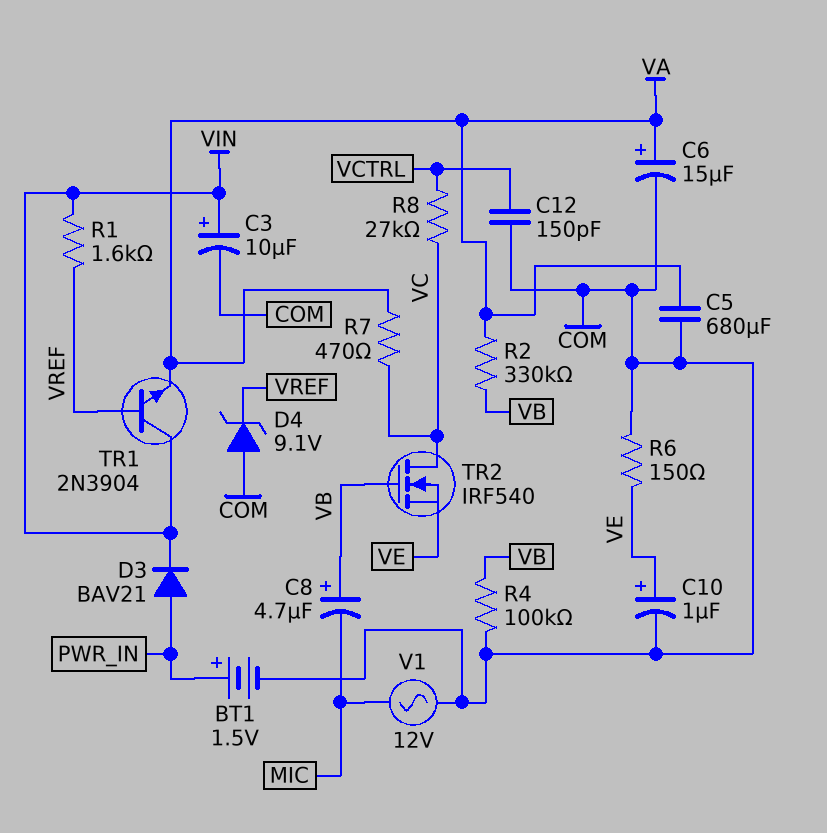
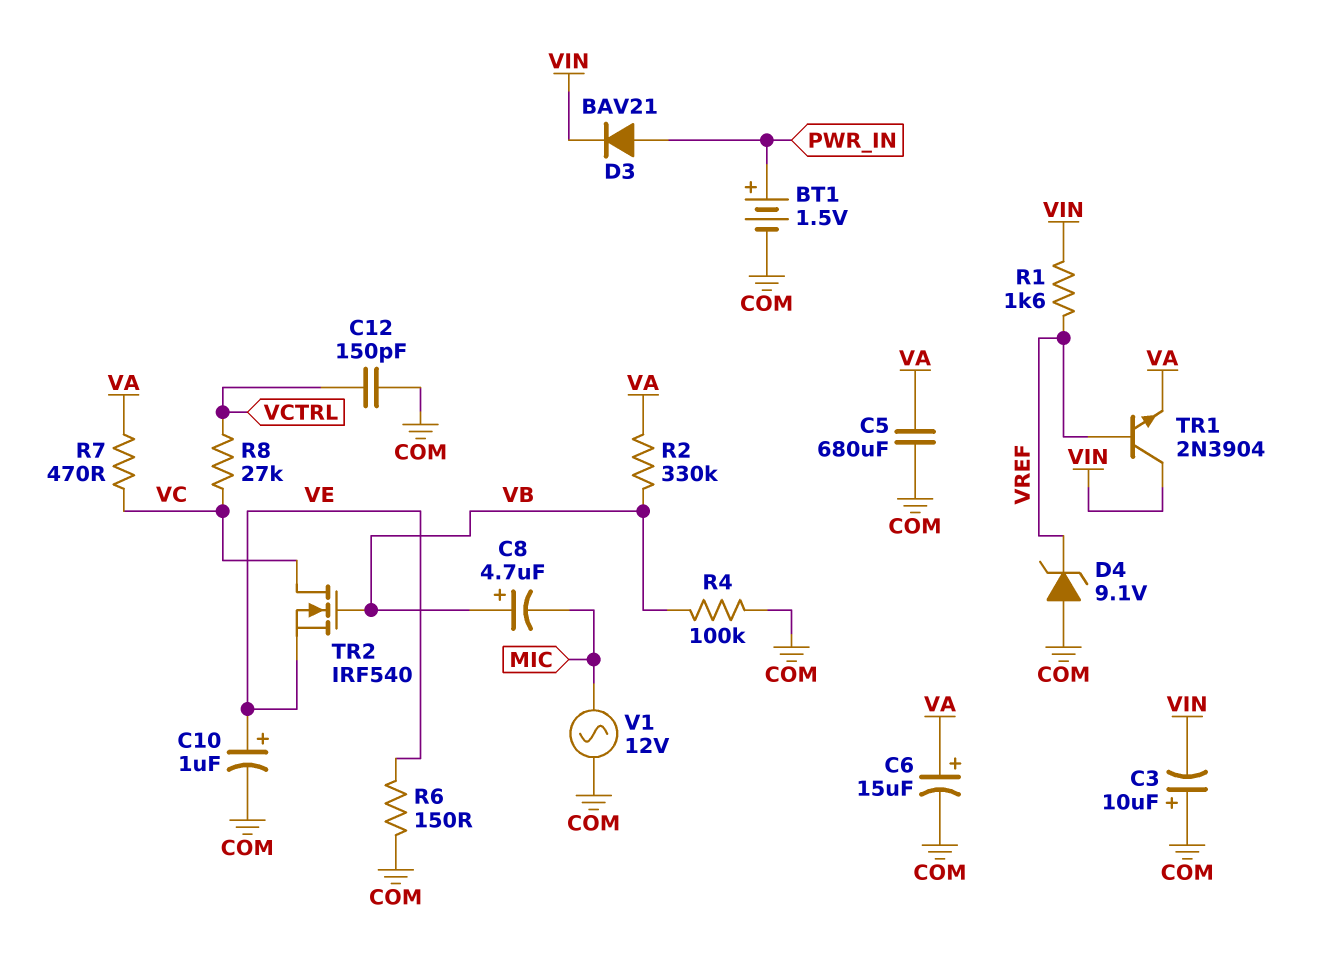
C3: 10uF (plus VIN, minus COM) -> 10uF (plus COM, minus VIN)

